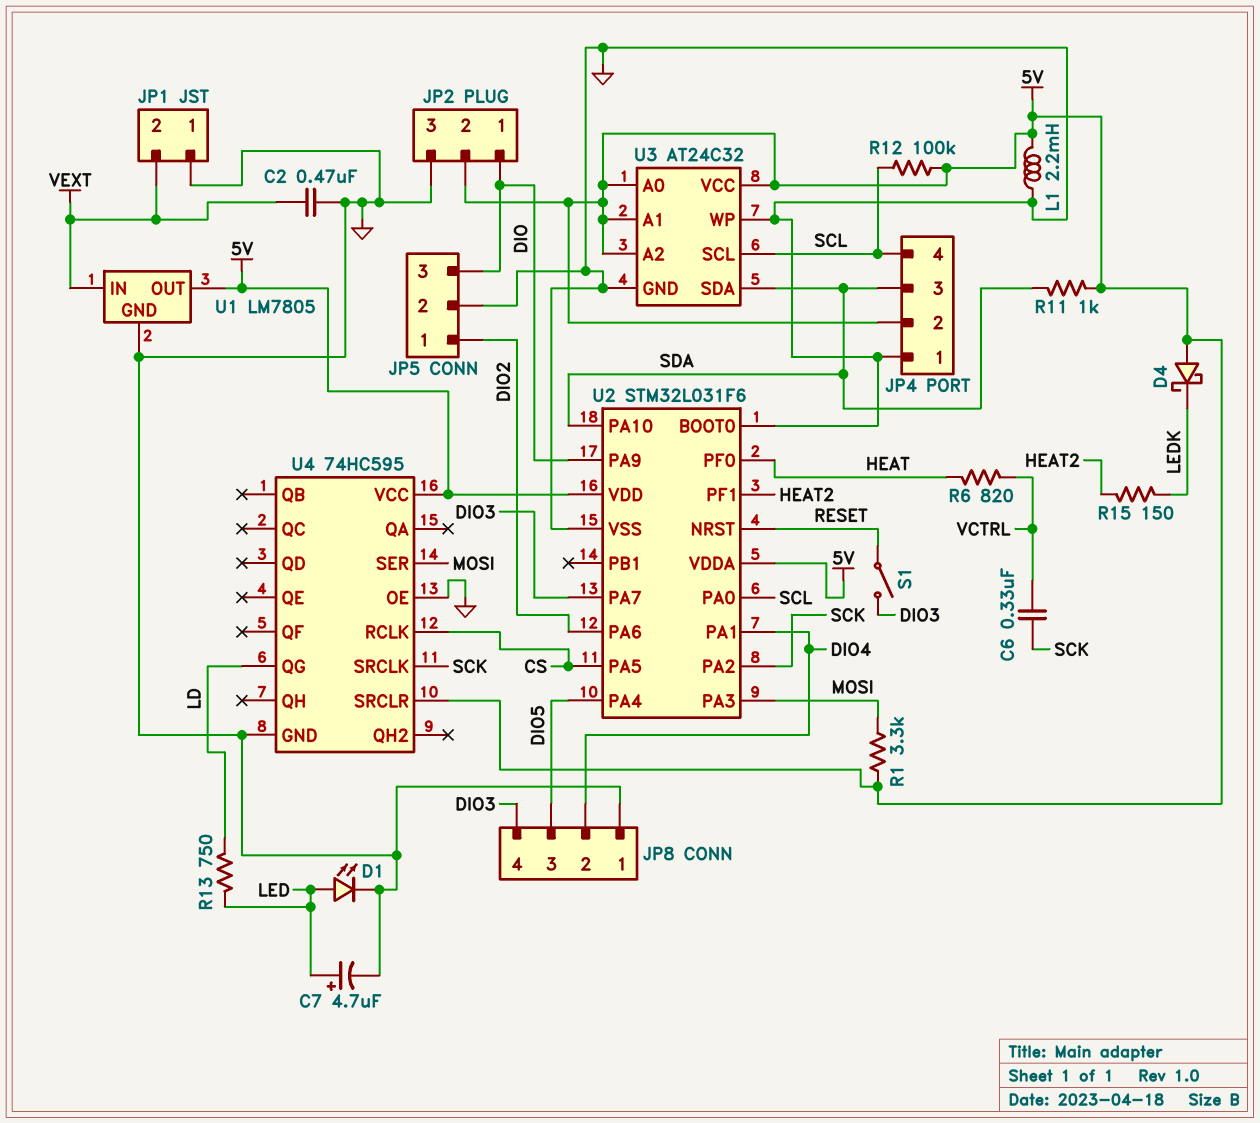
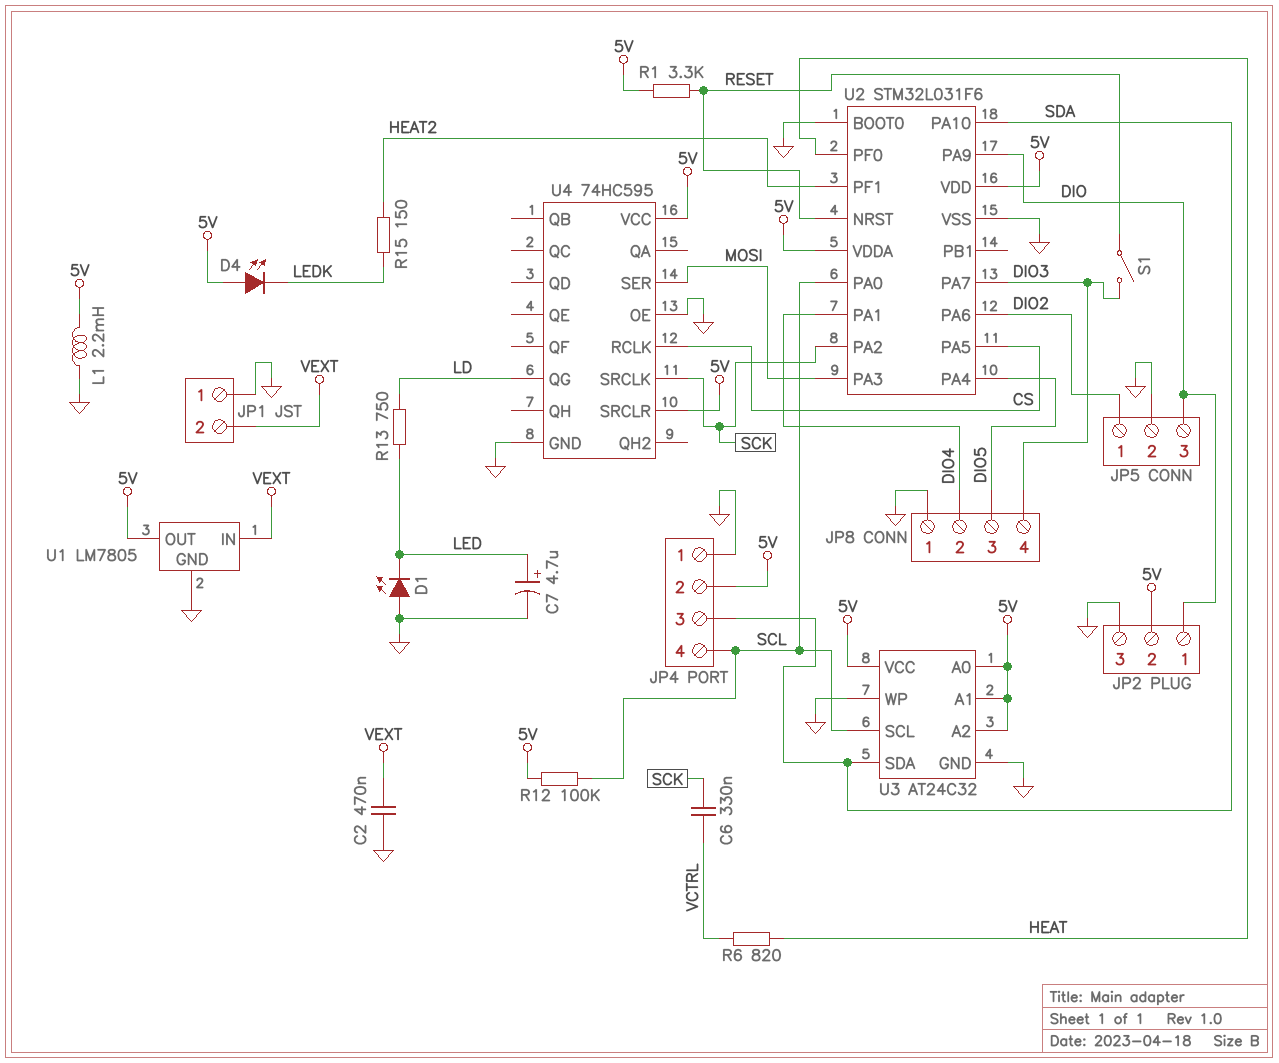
D1: LED (A LED, K GND) -> LED (A GND, K LED)
D4: schottky (A 5V, K LEDK) -> LED (A 5V, K LEDK)
R1: 3.3k (5V, MOSI) -> 3.3k (5V, RESET)
R11: 1k (5V, SDA) -> none

